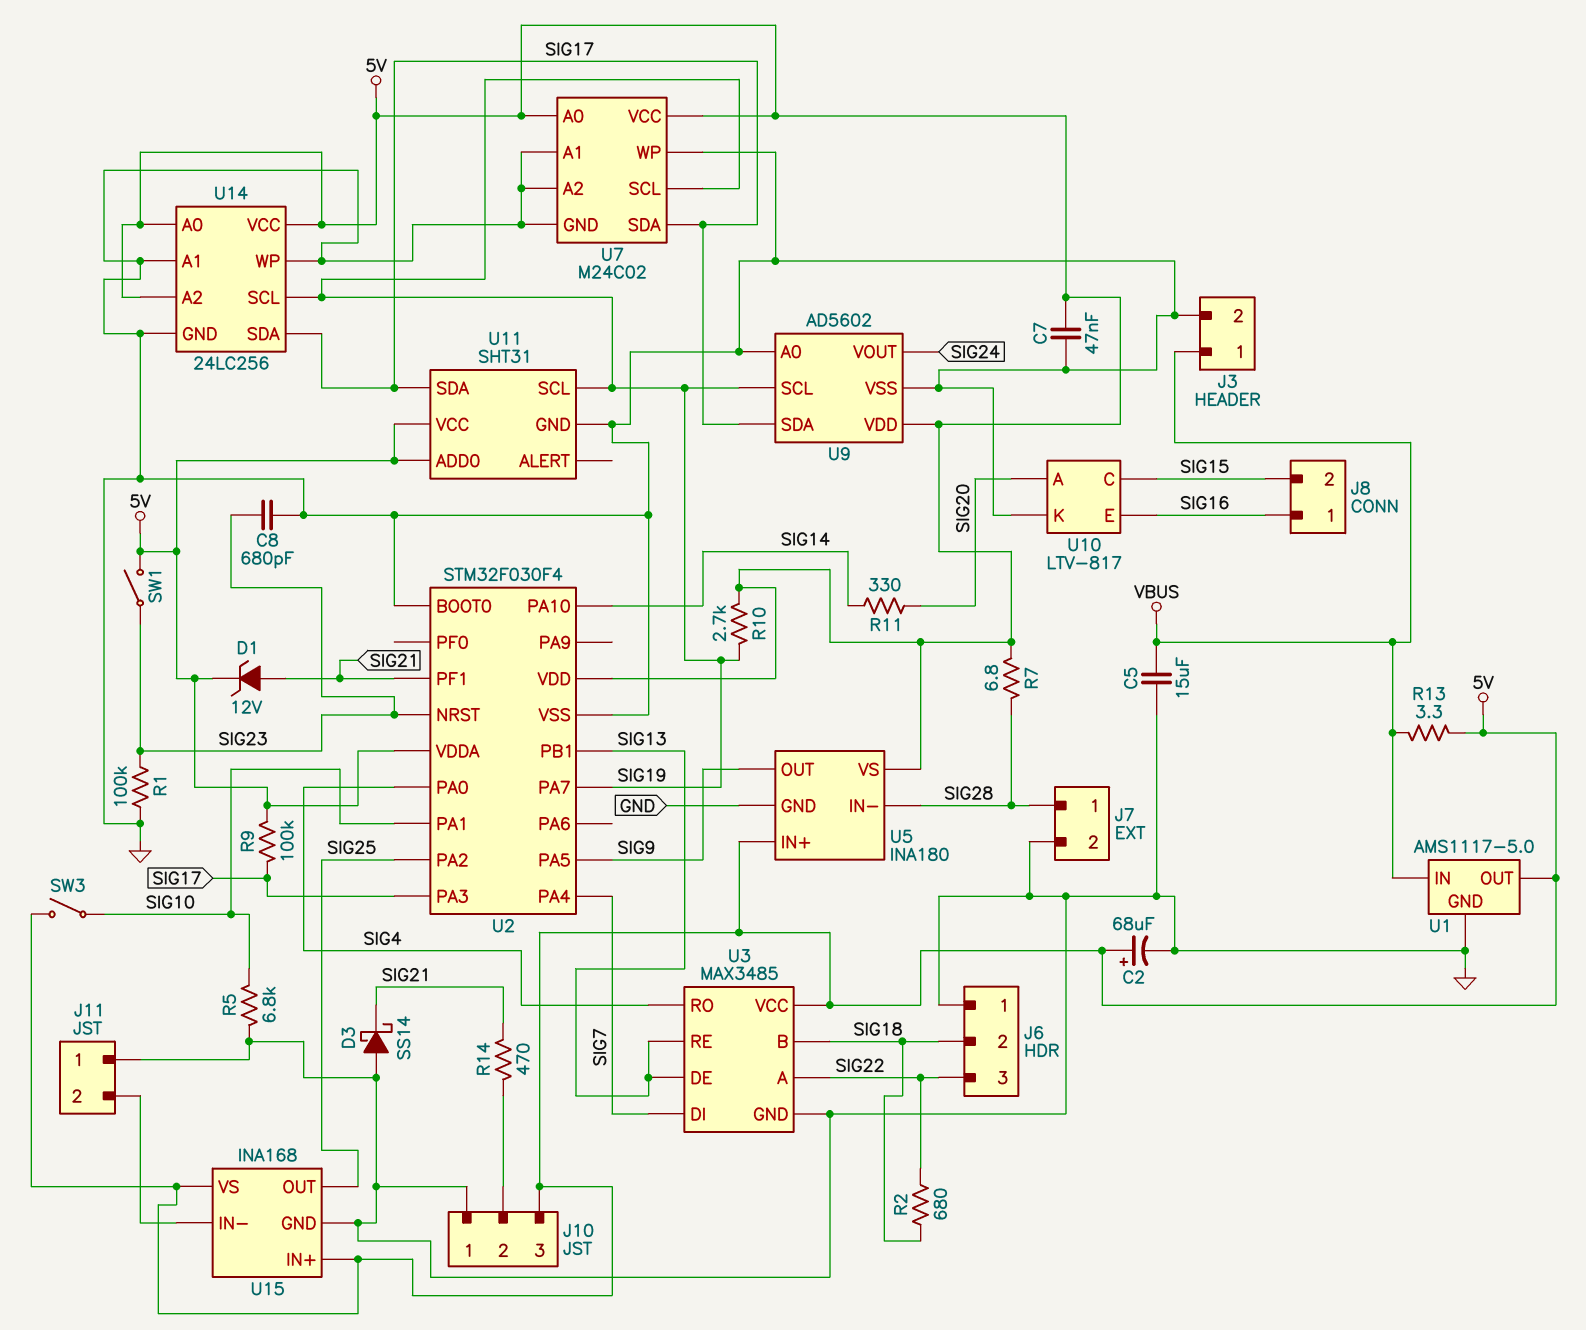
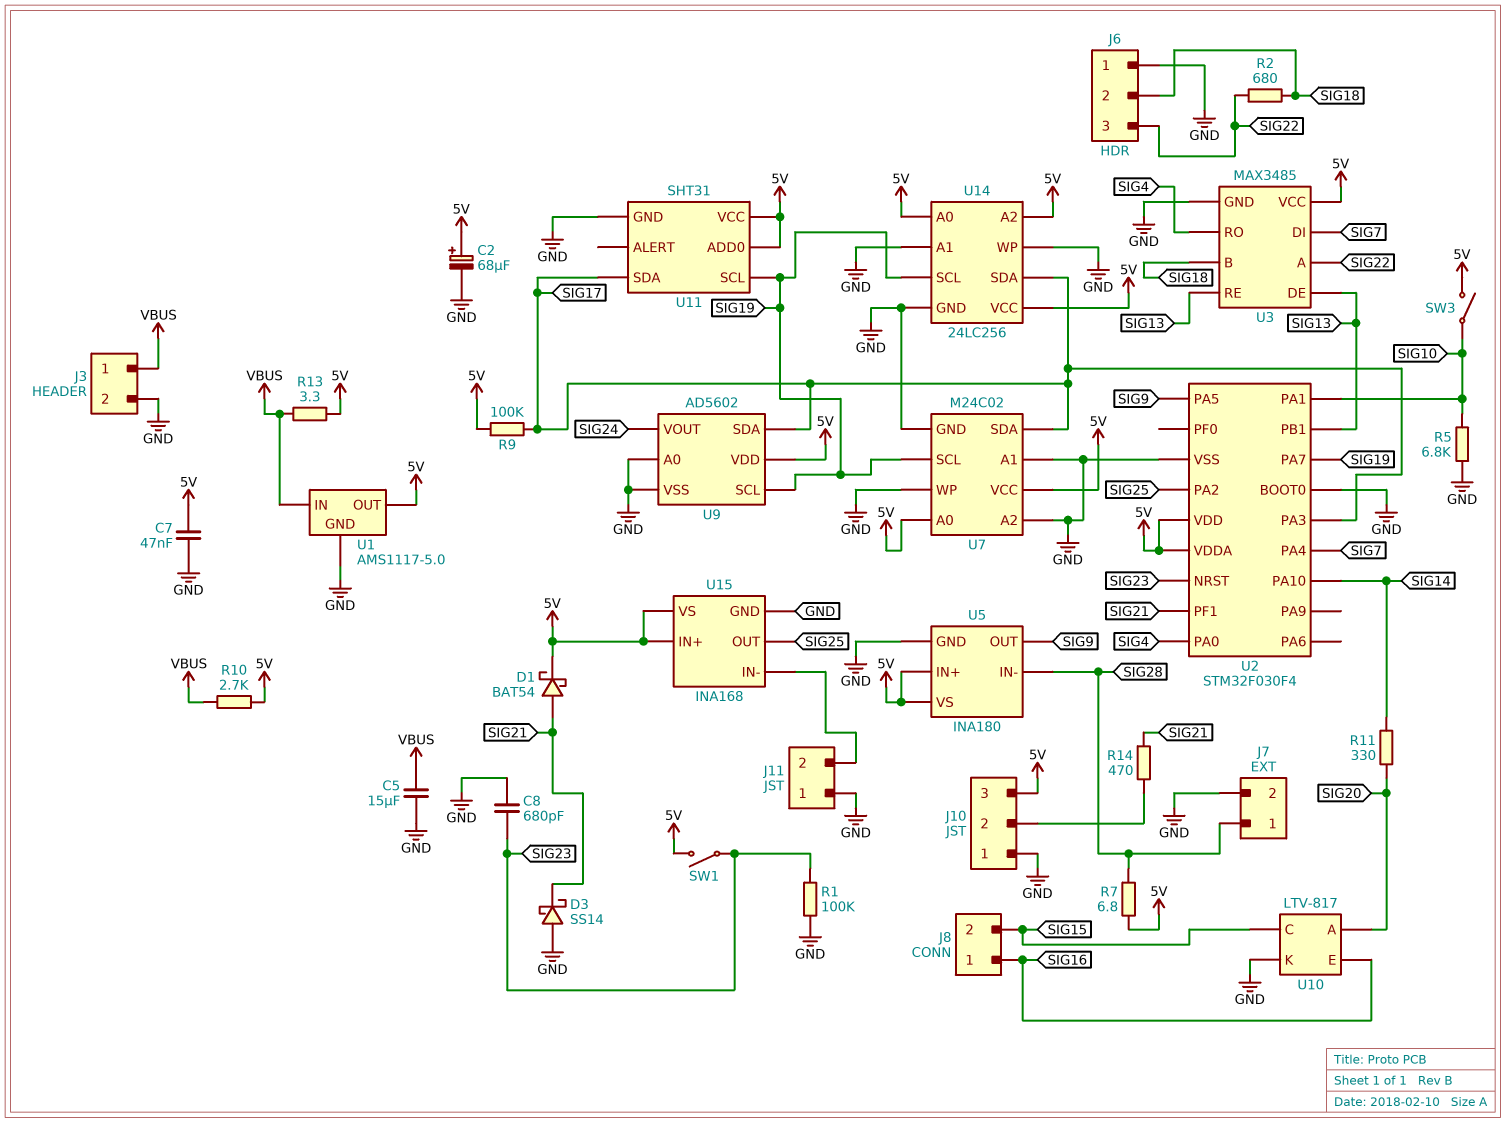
D1: zener 12V (A SIG21, K 5V) -> schottky BAT54 (A SIG21, K 5V)
R10: 2.7k (5V, SIG19) -> 2.7k (5V, VBUS)

